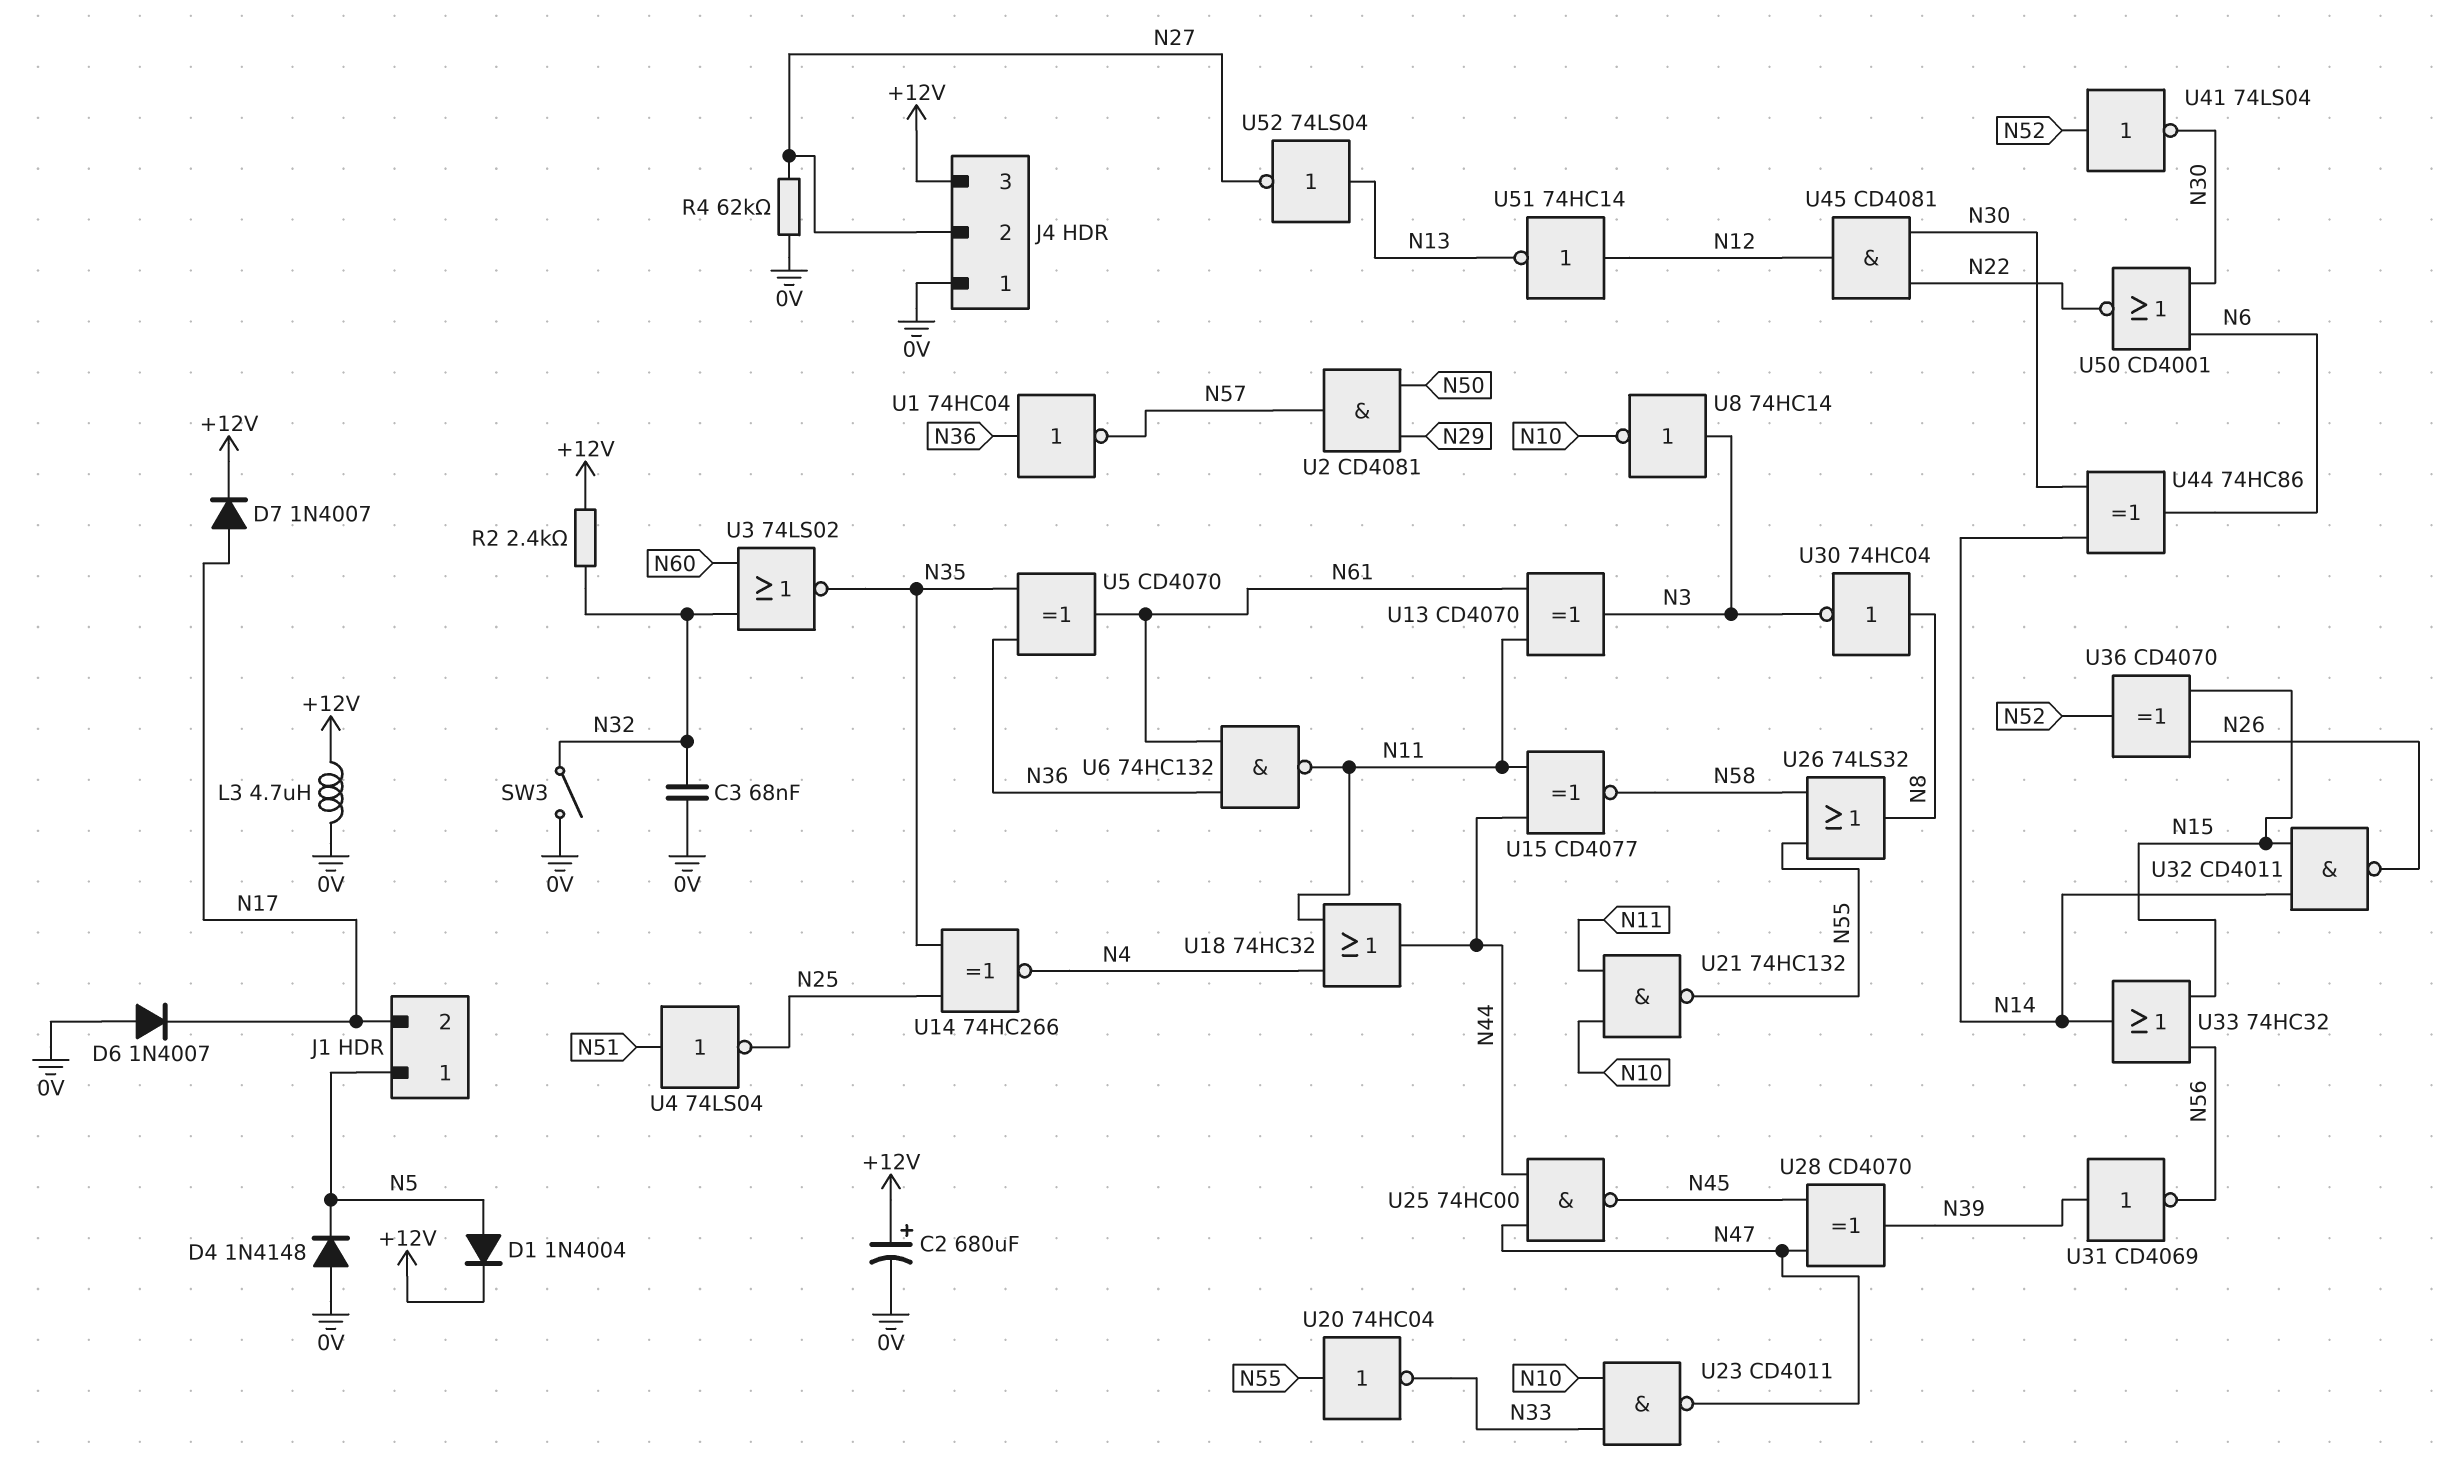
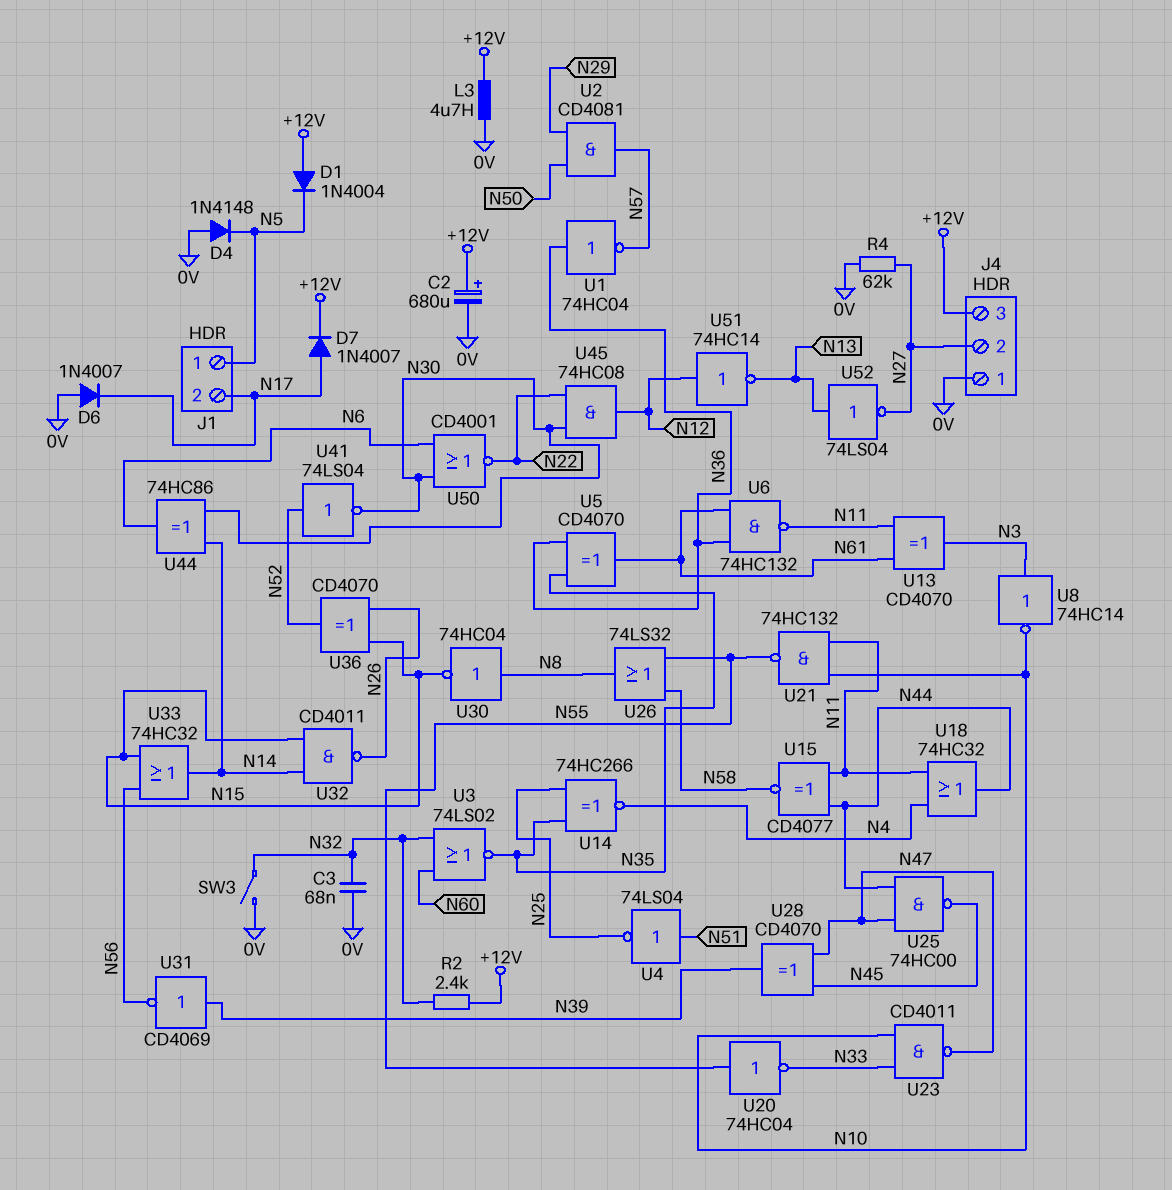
D1: diode 1N4004 (A N5, K +12V) -> diode 1N4004 (A +12V, K N5)
U30: NOT 74HC04 (in N8, out N3) -> NOT 74HC04 (in N8, out N15)
U45: AND CD4081 (in N22, in N30, out N12) -> AND 74HC08 (in N22, in N30, out N12)

